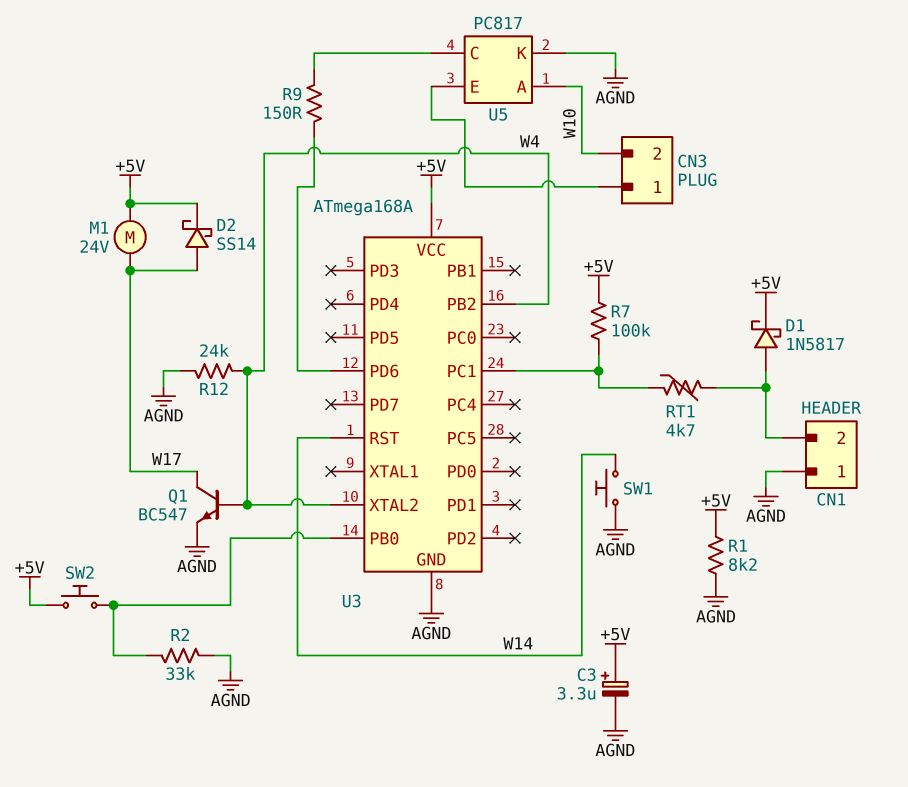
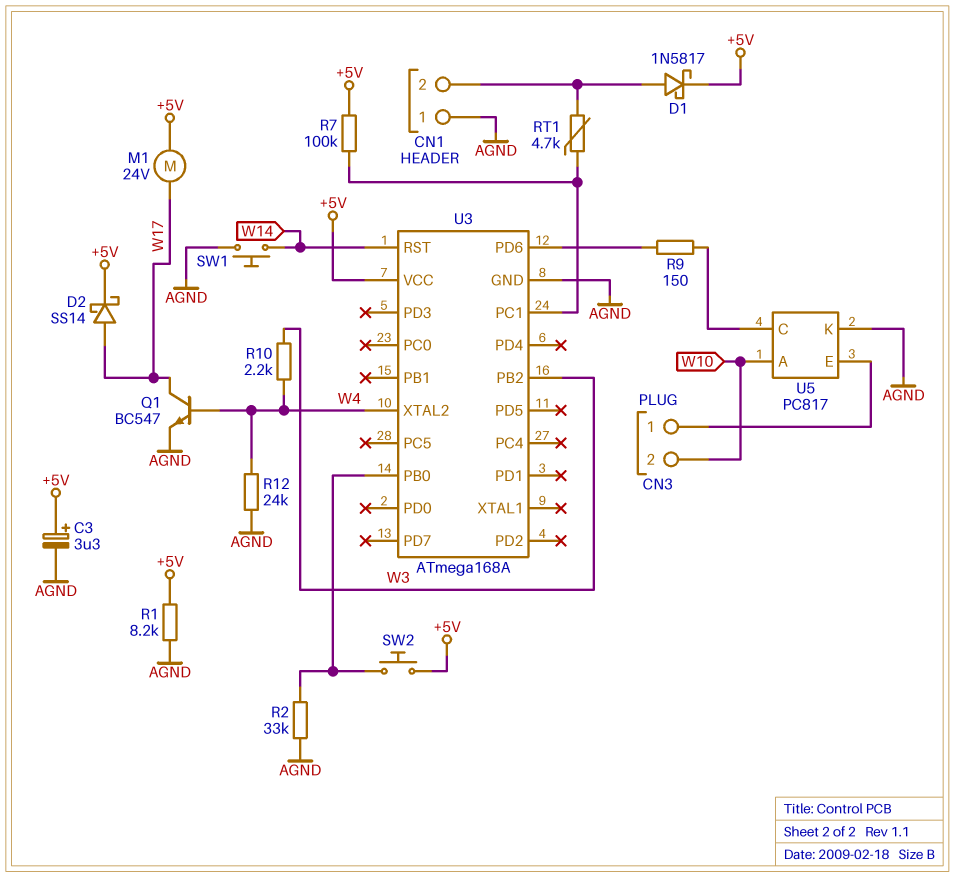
R10: none -> 2.2k (W3, W4)
U3 pin PB2: W4 -> W3

